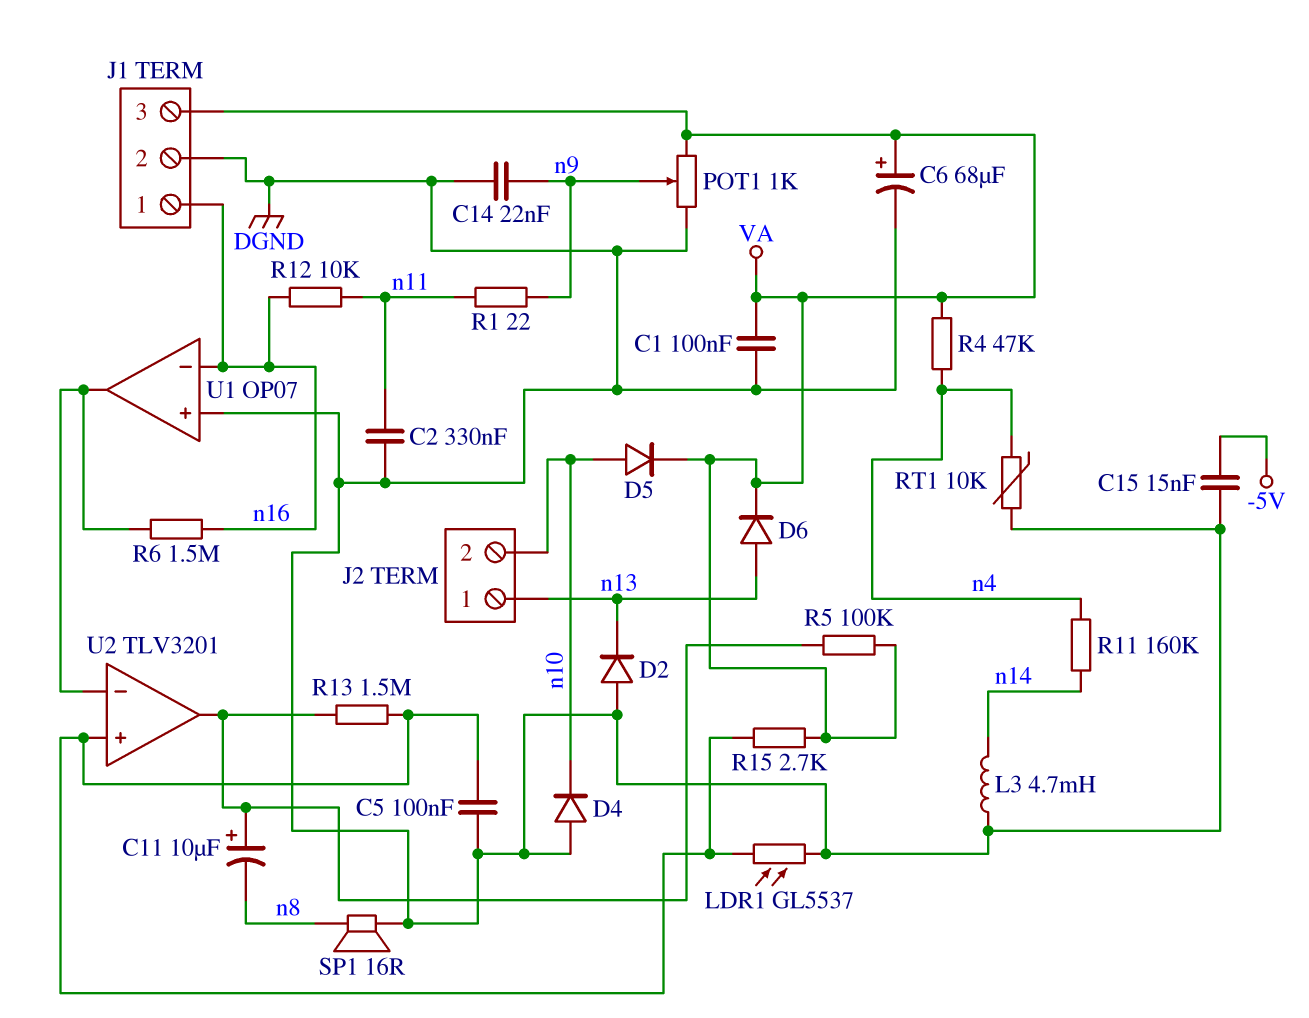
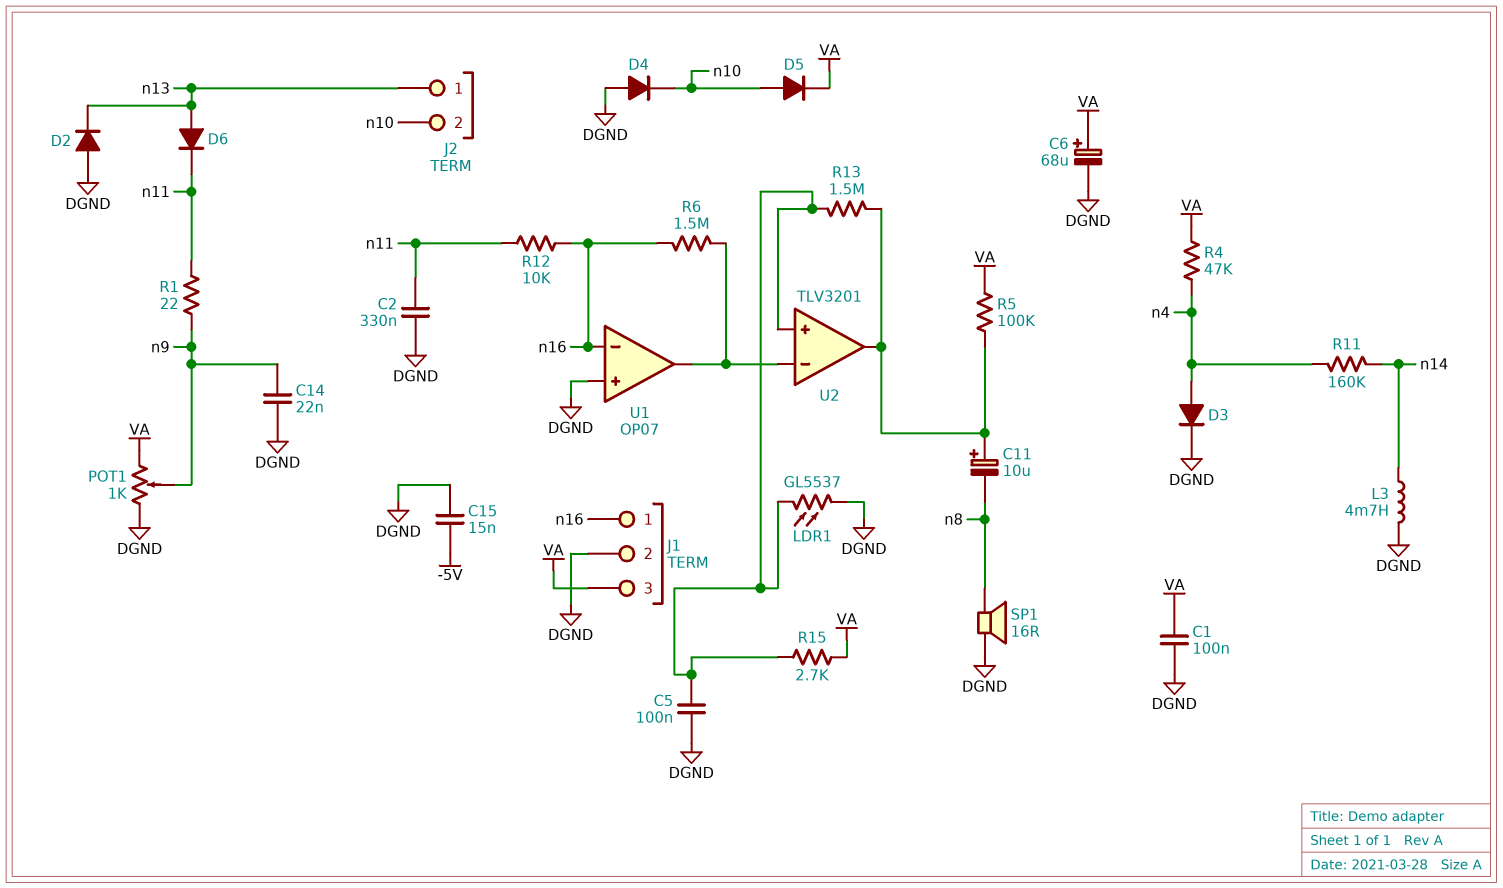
D3: none -> diode (A n4, K DGND)
D6: diode (A n13, K VA) -> diode (A n13, K n11)
RT1: 10k (DGND, n4) -> none

